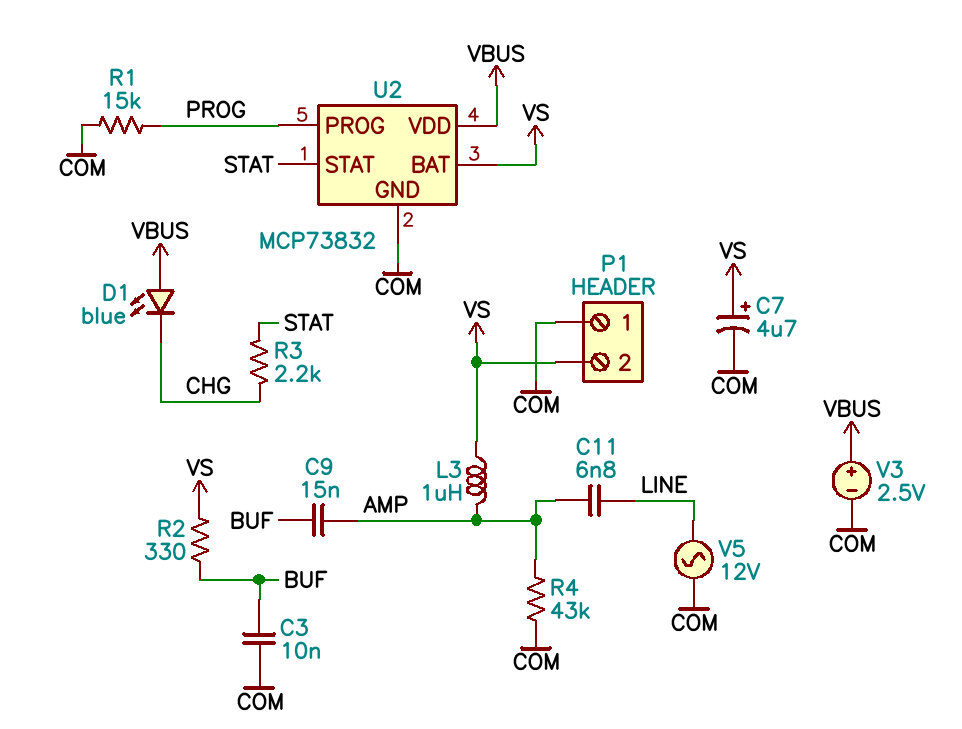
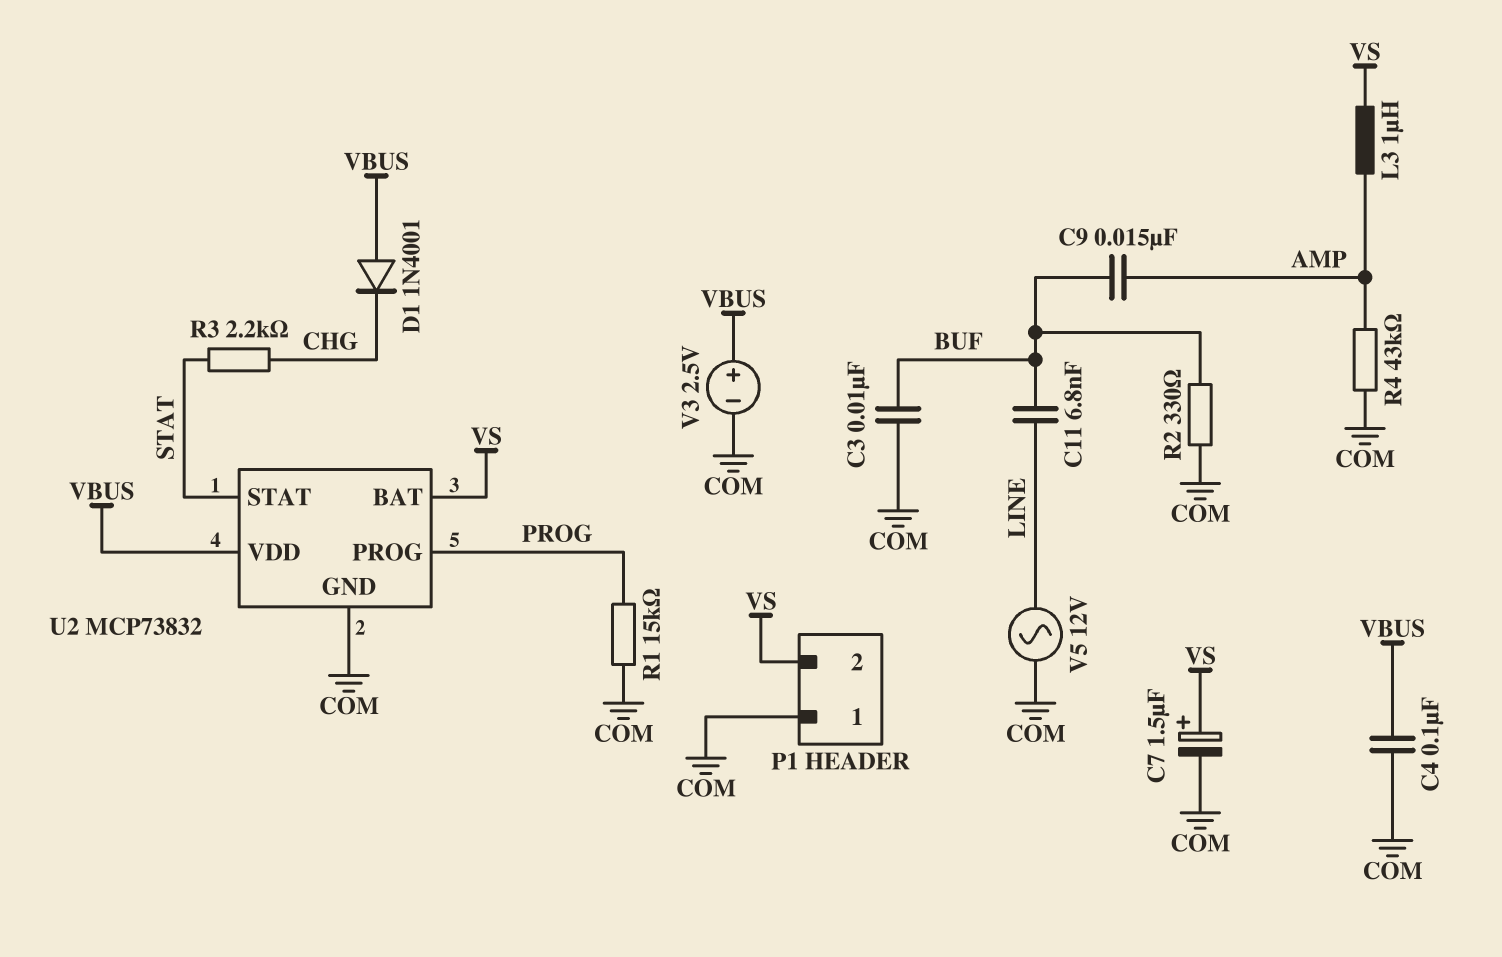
C4: none -> 100nF (COM, VBUS)
C7: 4.7uF (plus VS, minus COM) -> 1.5uF (plus VS, minus COM)
C11: 6.8nF (AMP, LINE) -> 6.8nF (BUF, LINE)
D1: LED blue (A VBUS, K CHG) -> diode 1N4001 (A VBUS, K CHG)
R2: 330 (BUF, VS) -> 330 (BUF, COM)

